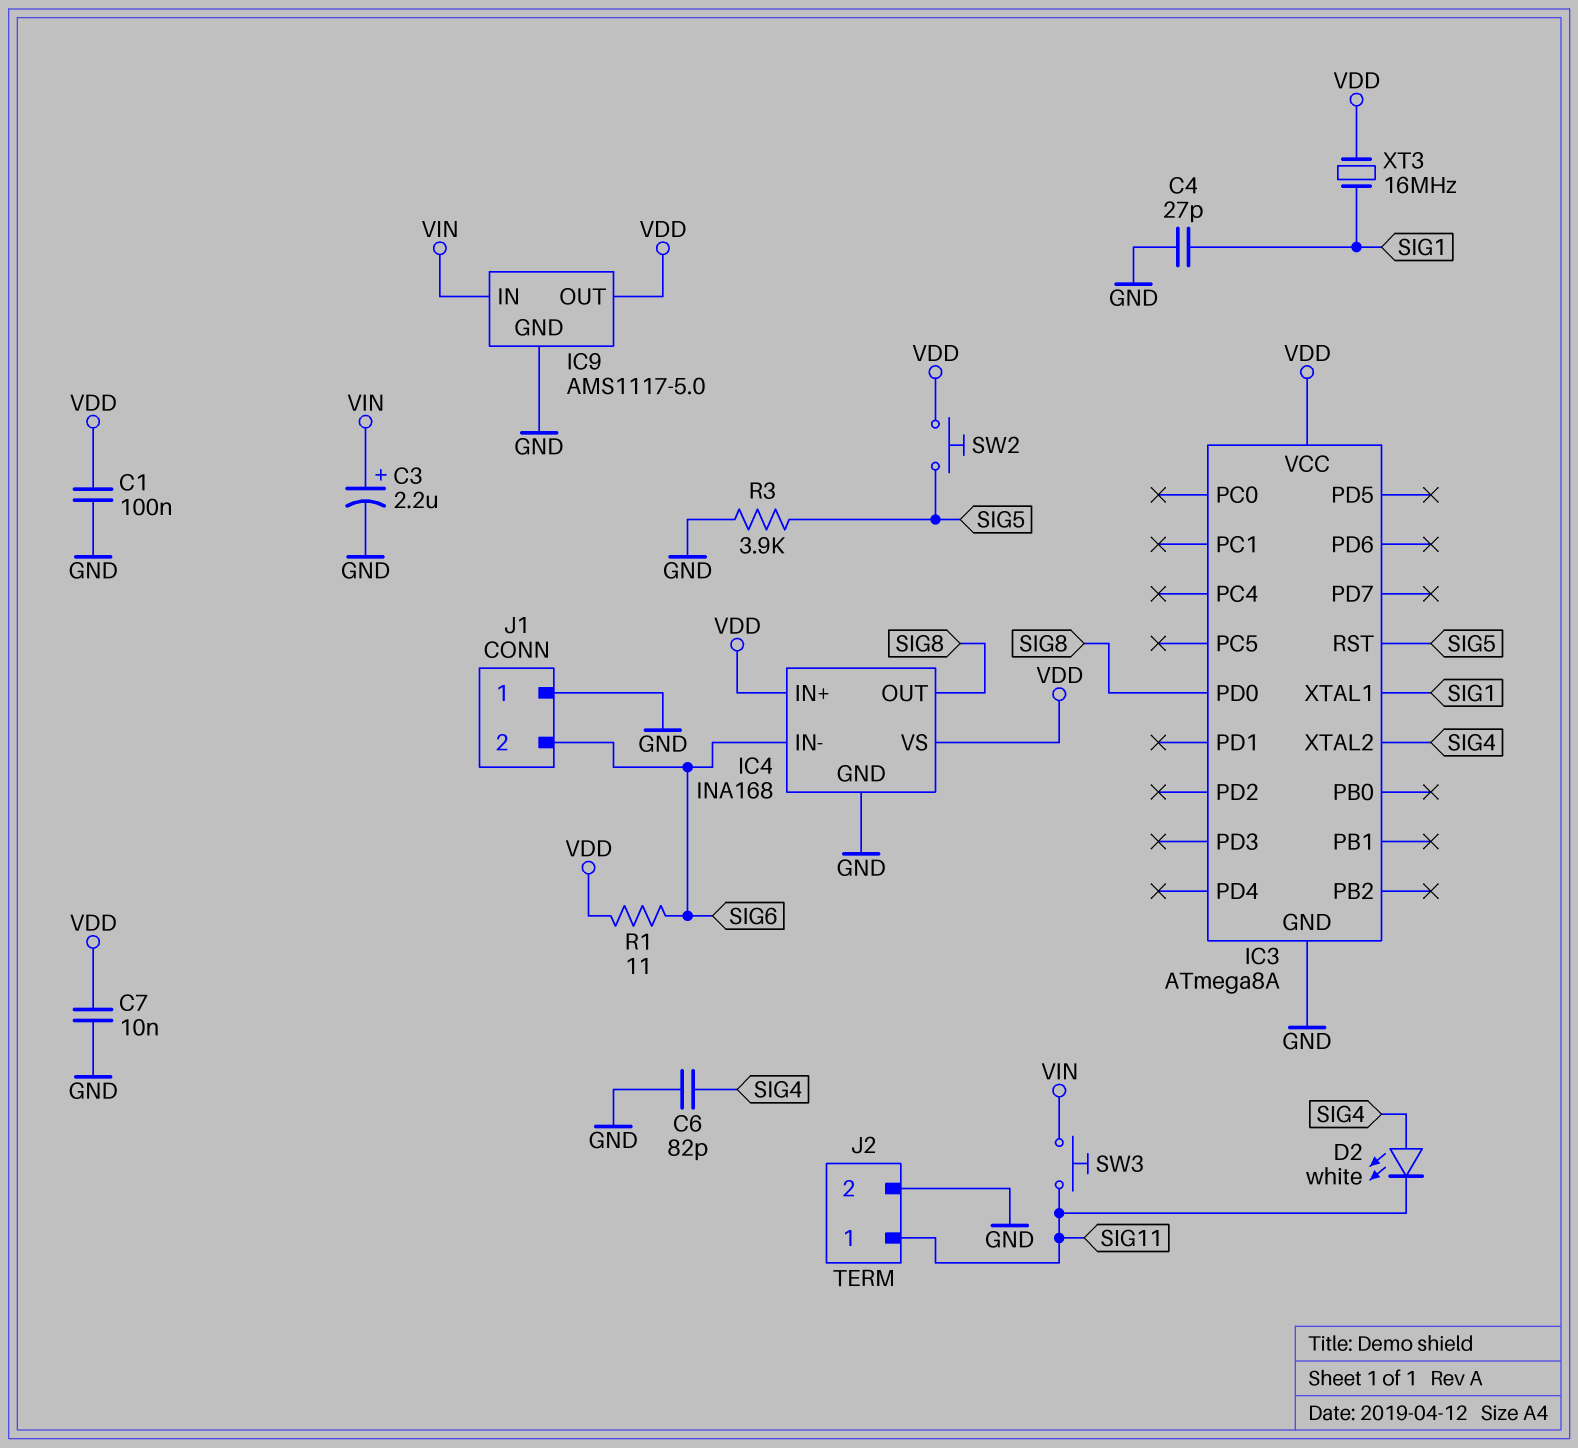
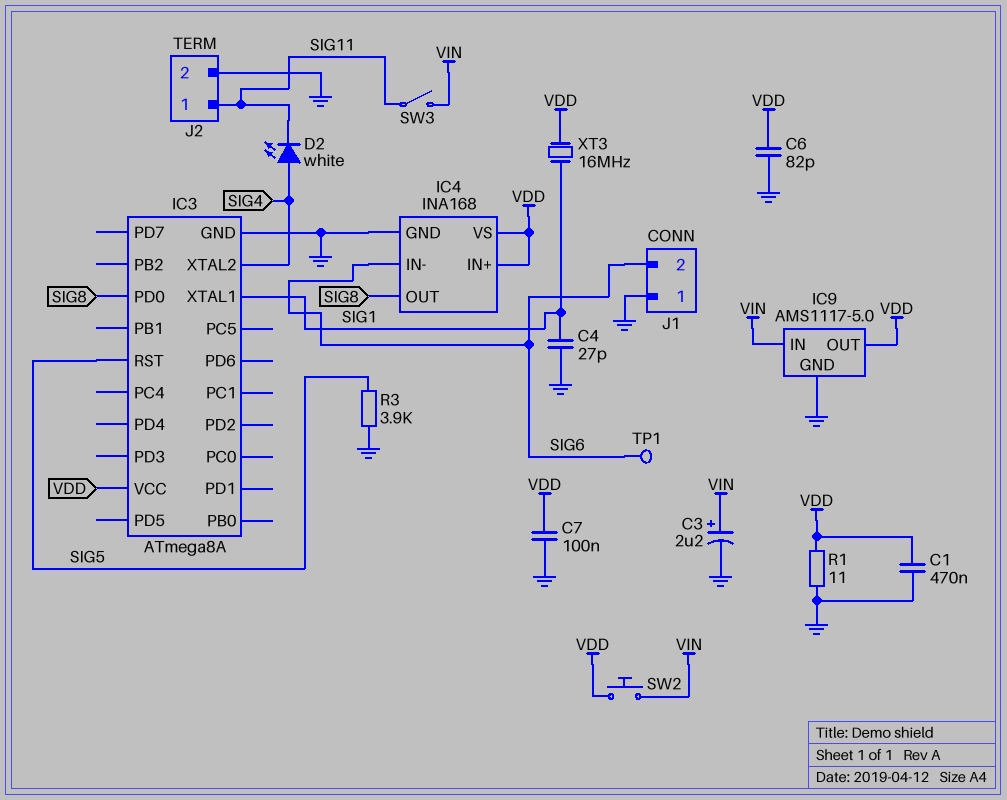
C1: 100nF (GND, VDD) -> 470nF (GND, VDD)
C6: 82pF (GND, SIG4) -> 82pF (GND, VDD)
C7: 10nF (GND, VDD) -> 100nF (GND, VDD)
R1: 11 (SIG6, VDD) -> 11 (GND, VDD)
SW2: button (SIG5, VDD) -> button (VDD, VIN)
SW3: button (SIG11, VIN) -> switch (SIG11, VIN)
TP1: none -> test point (SIG6)

